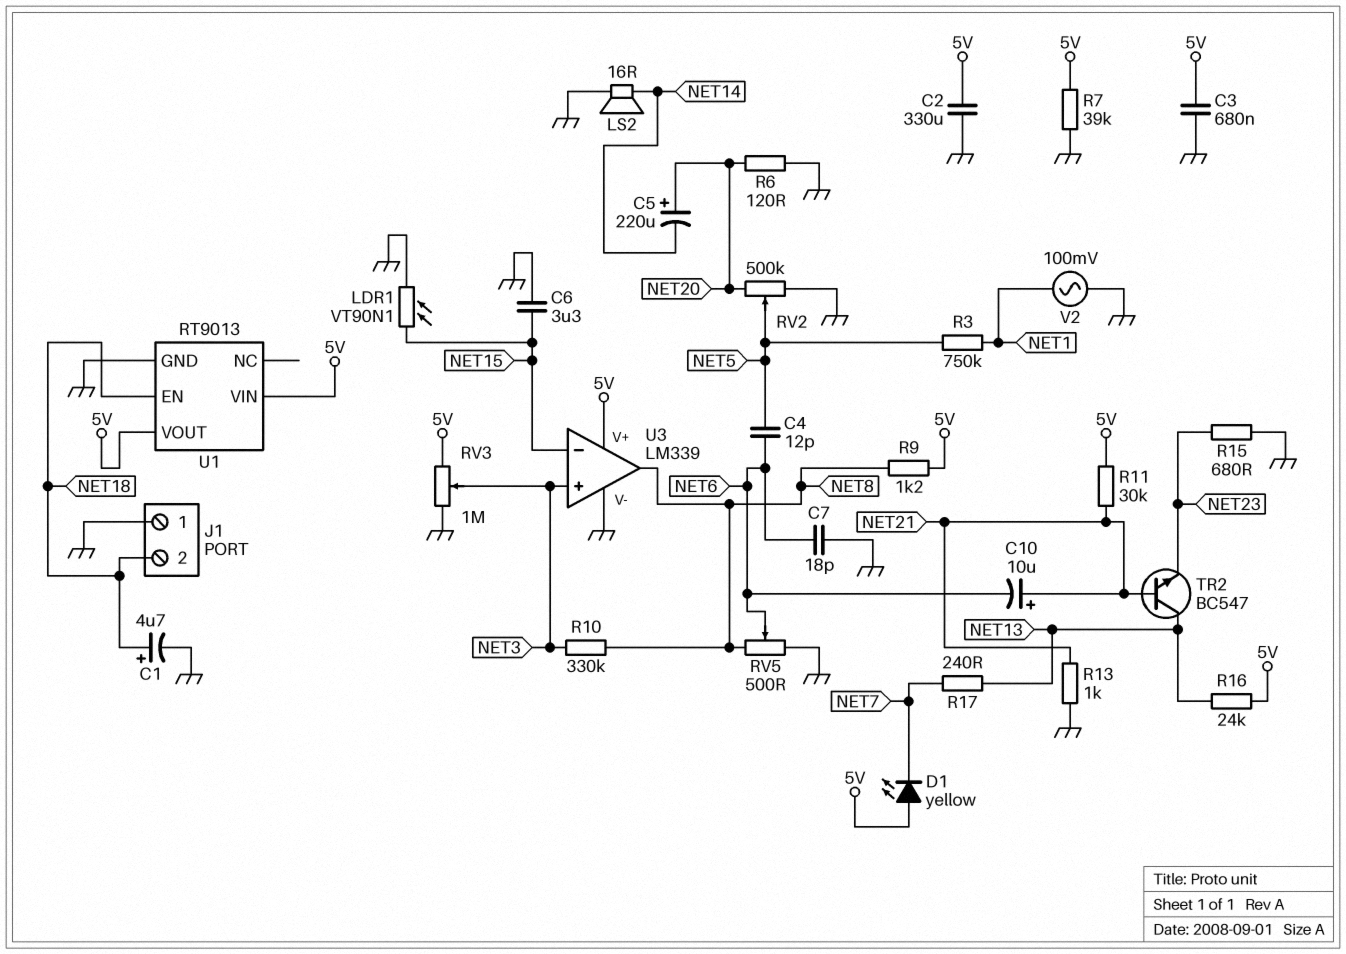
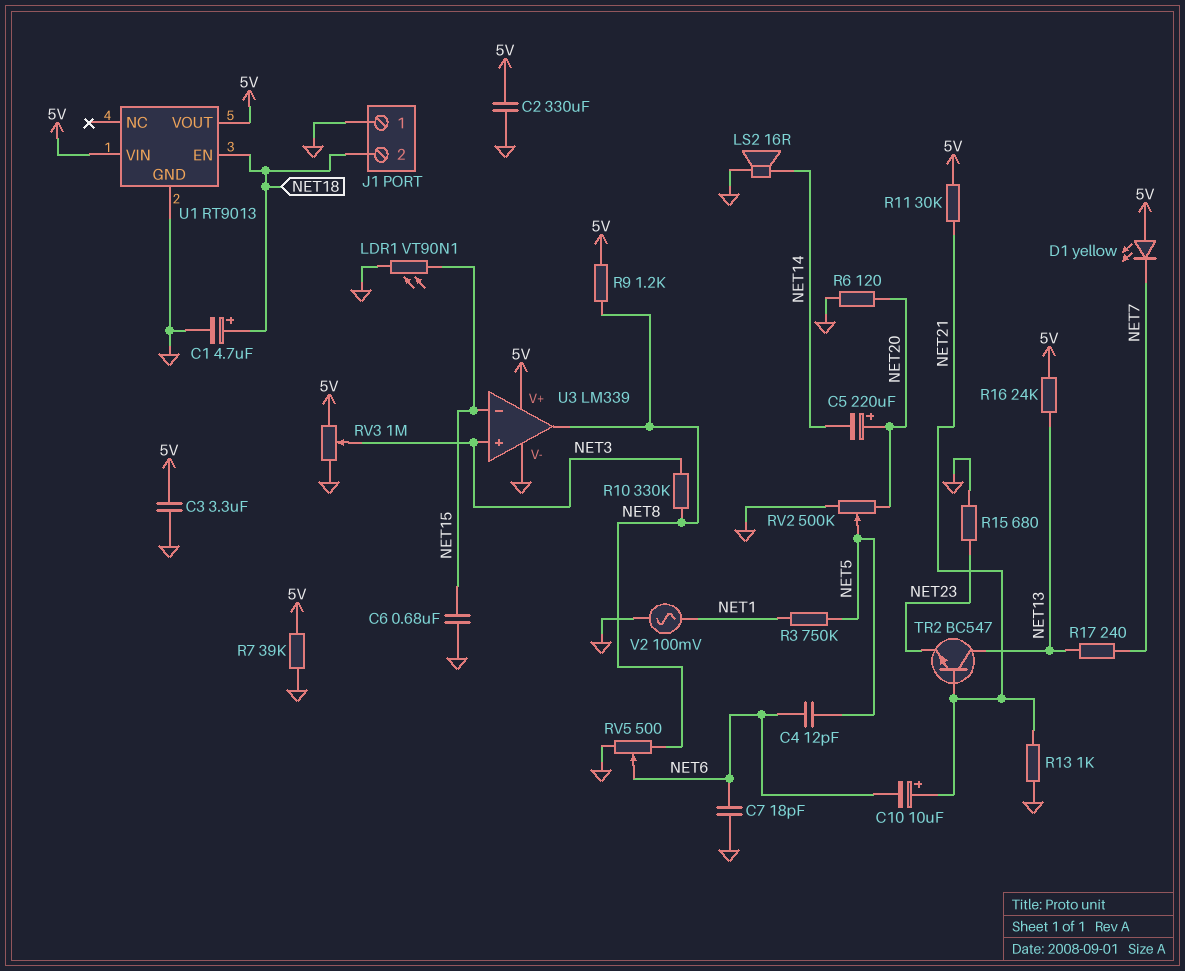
C3: 680nF (5V, GND) -> 3.3uF (5V, GND)
C6: 3.3uF (GND, NET15) -> 680nF (GND, NET15)

